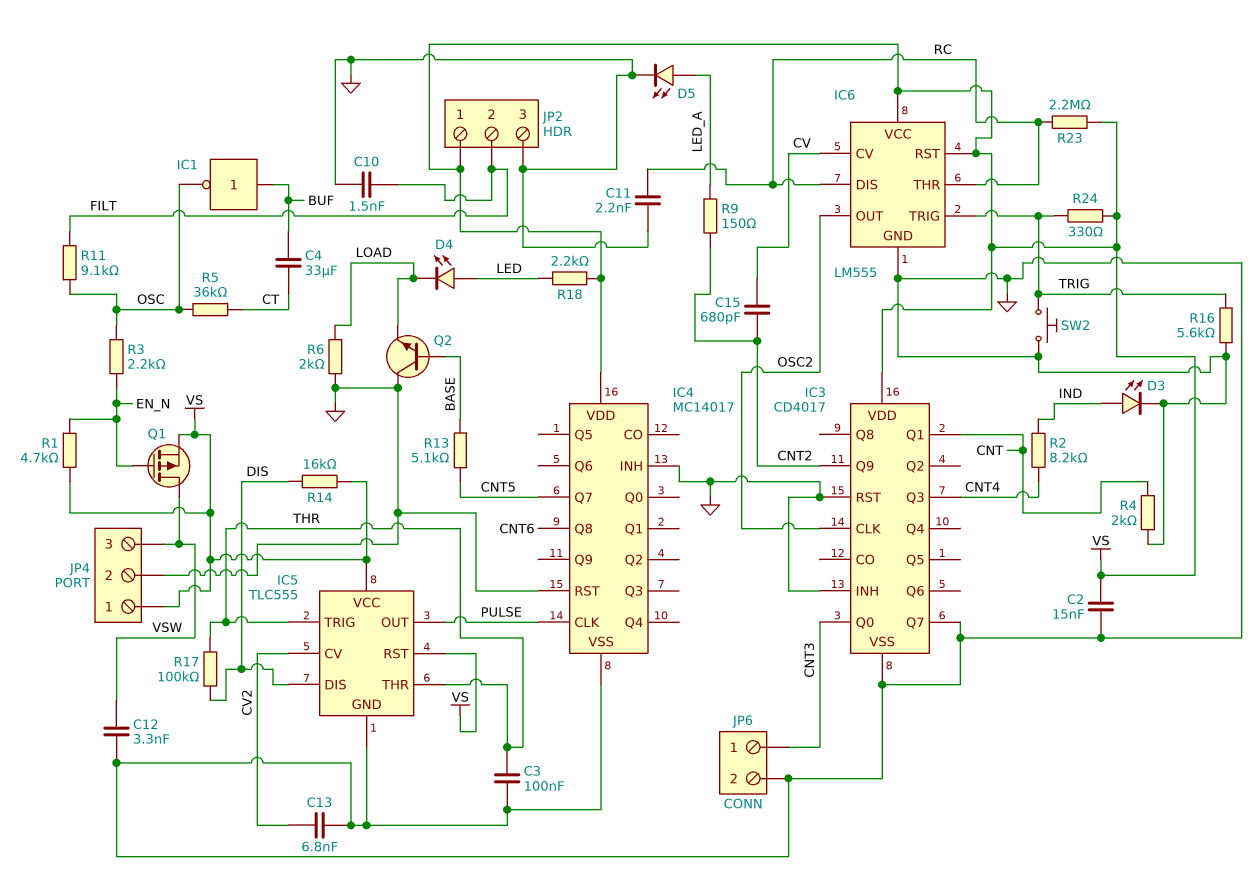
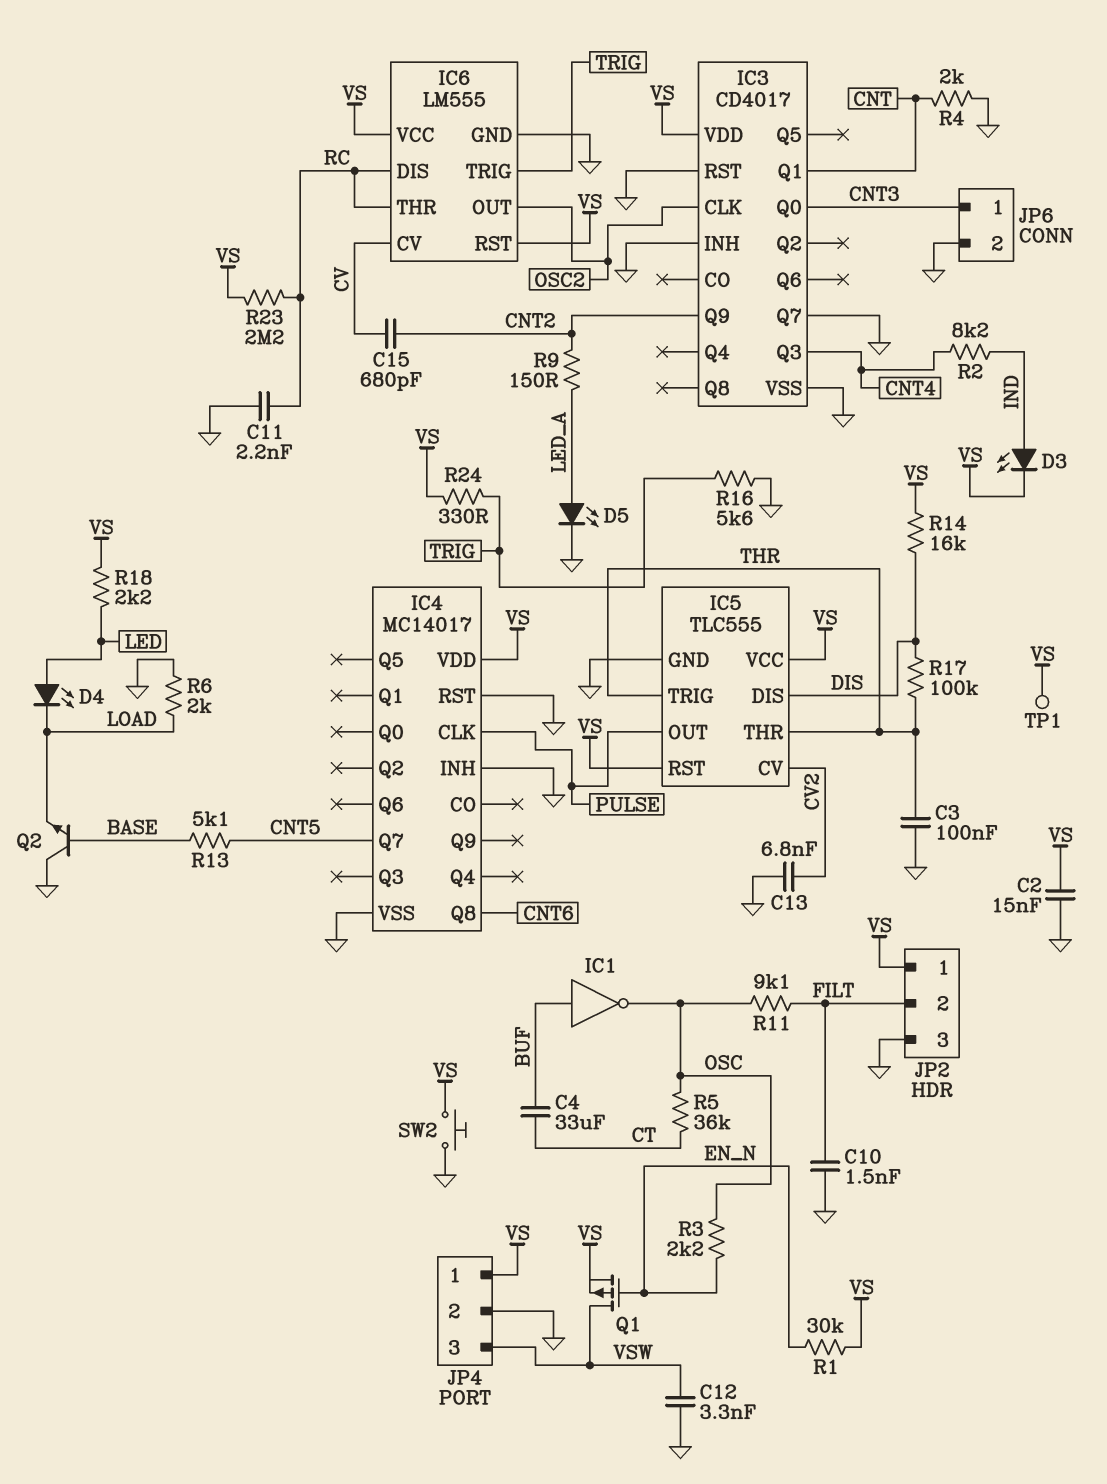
D3: LED (A IND, K GND) -> LED (A IND, K VS)
R1: 4.7k (EN_N, VS) -> 30k (EN_N, VS)
SW2: button (GND, TRIG) -> button (GND, VS)
TP1: none -> test point (VS)

